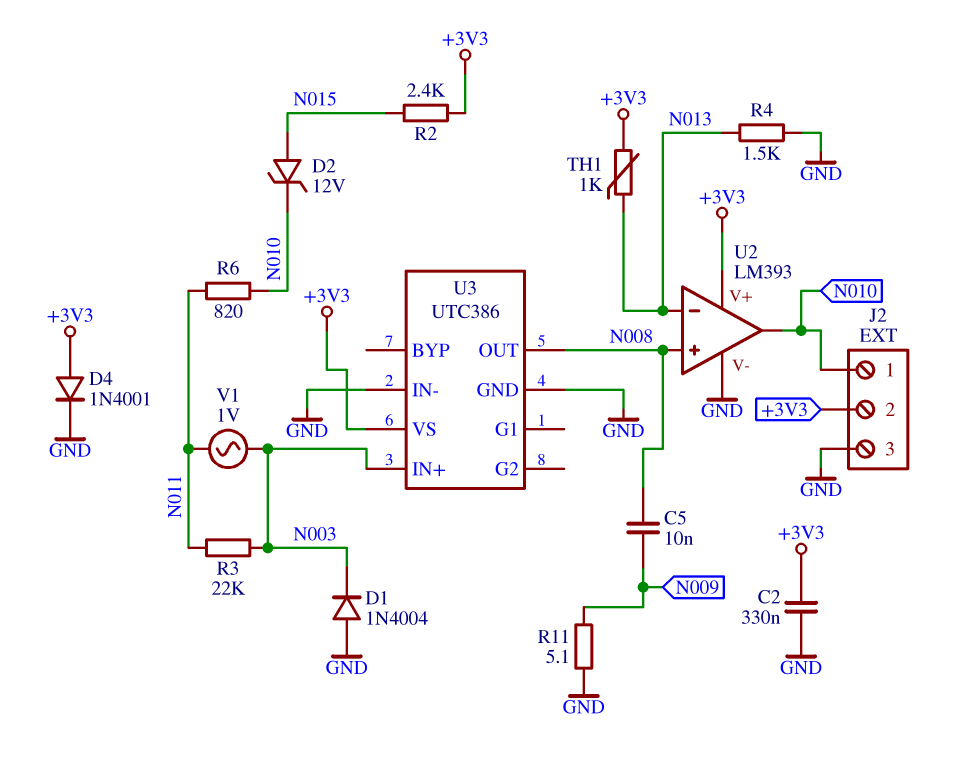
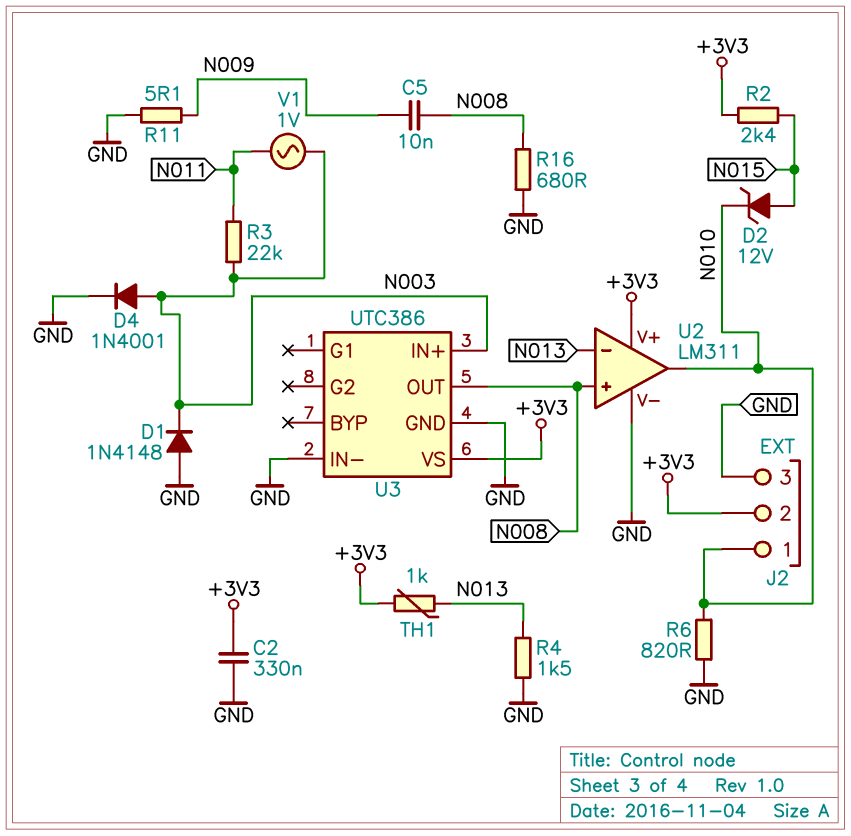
D1: diode 1N4004 (A GND, K N003) -> diode 1N4148 (A GND, K N003)
D4: diode 1N4001 (A +3V3, K GND) -> diode 1N4001 (A N003, K GND)
R6: 820 (N010, N011) -> 820 (GND, N010)
R16: none -> 680 (GND, N008)
U2: LM393 -> LM311

